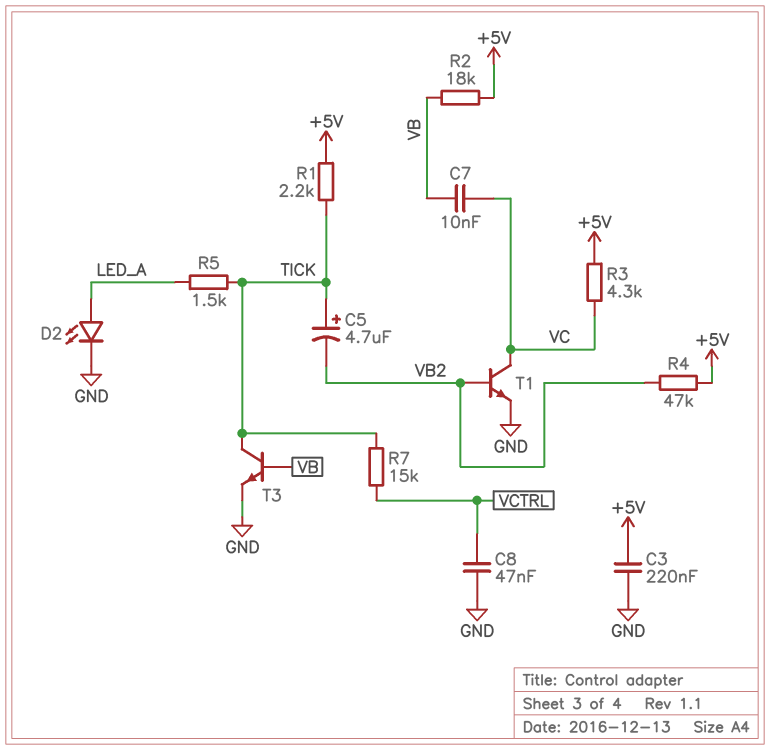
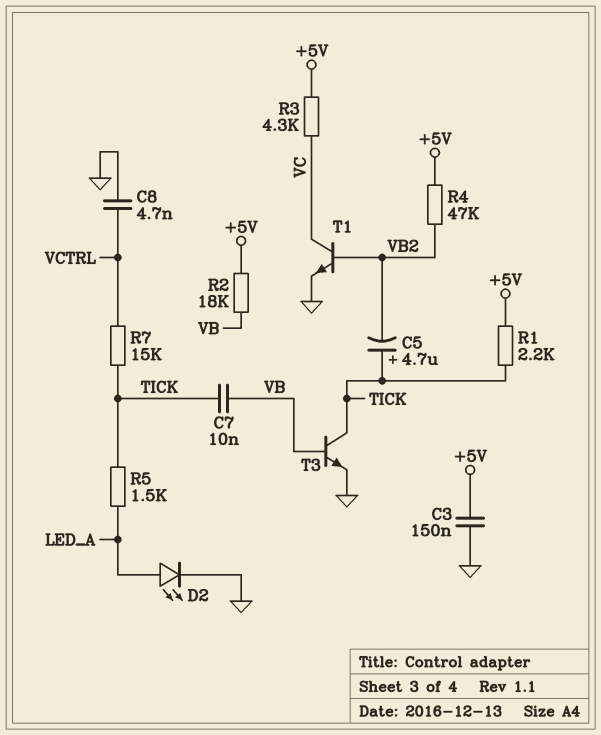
C3: 220nF (+5V, GND) -> 150nF (+5V, GND)
C7: 10nF (VB, VC) -> 10nF (TICK, VB)
C8: 47nF (GND, VCTRL) -> 4.7nF (GND, VCTRL)

